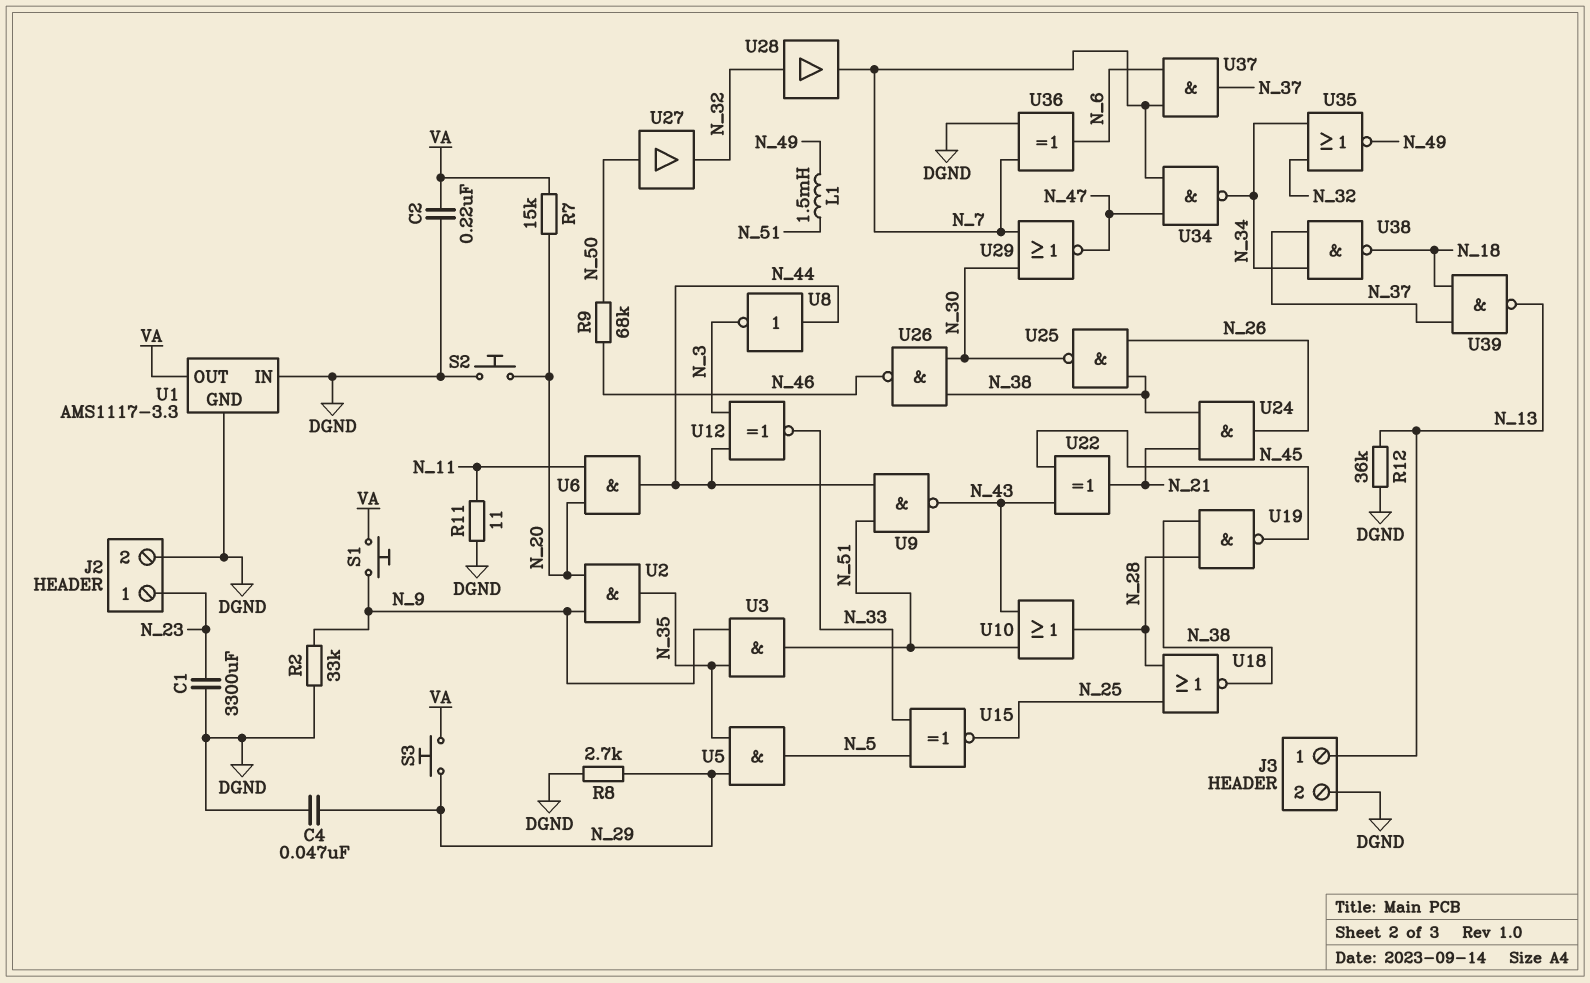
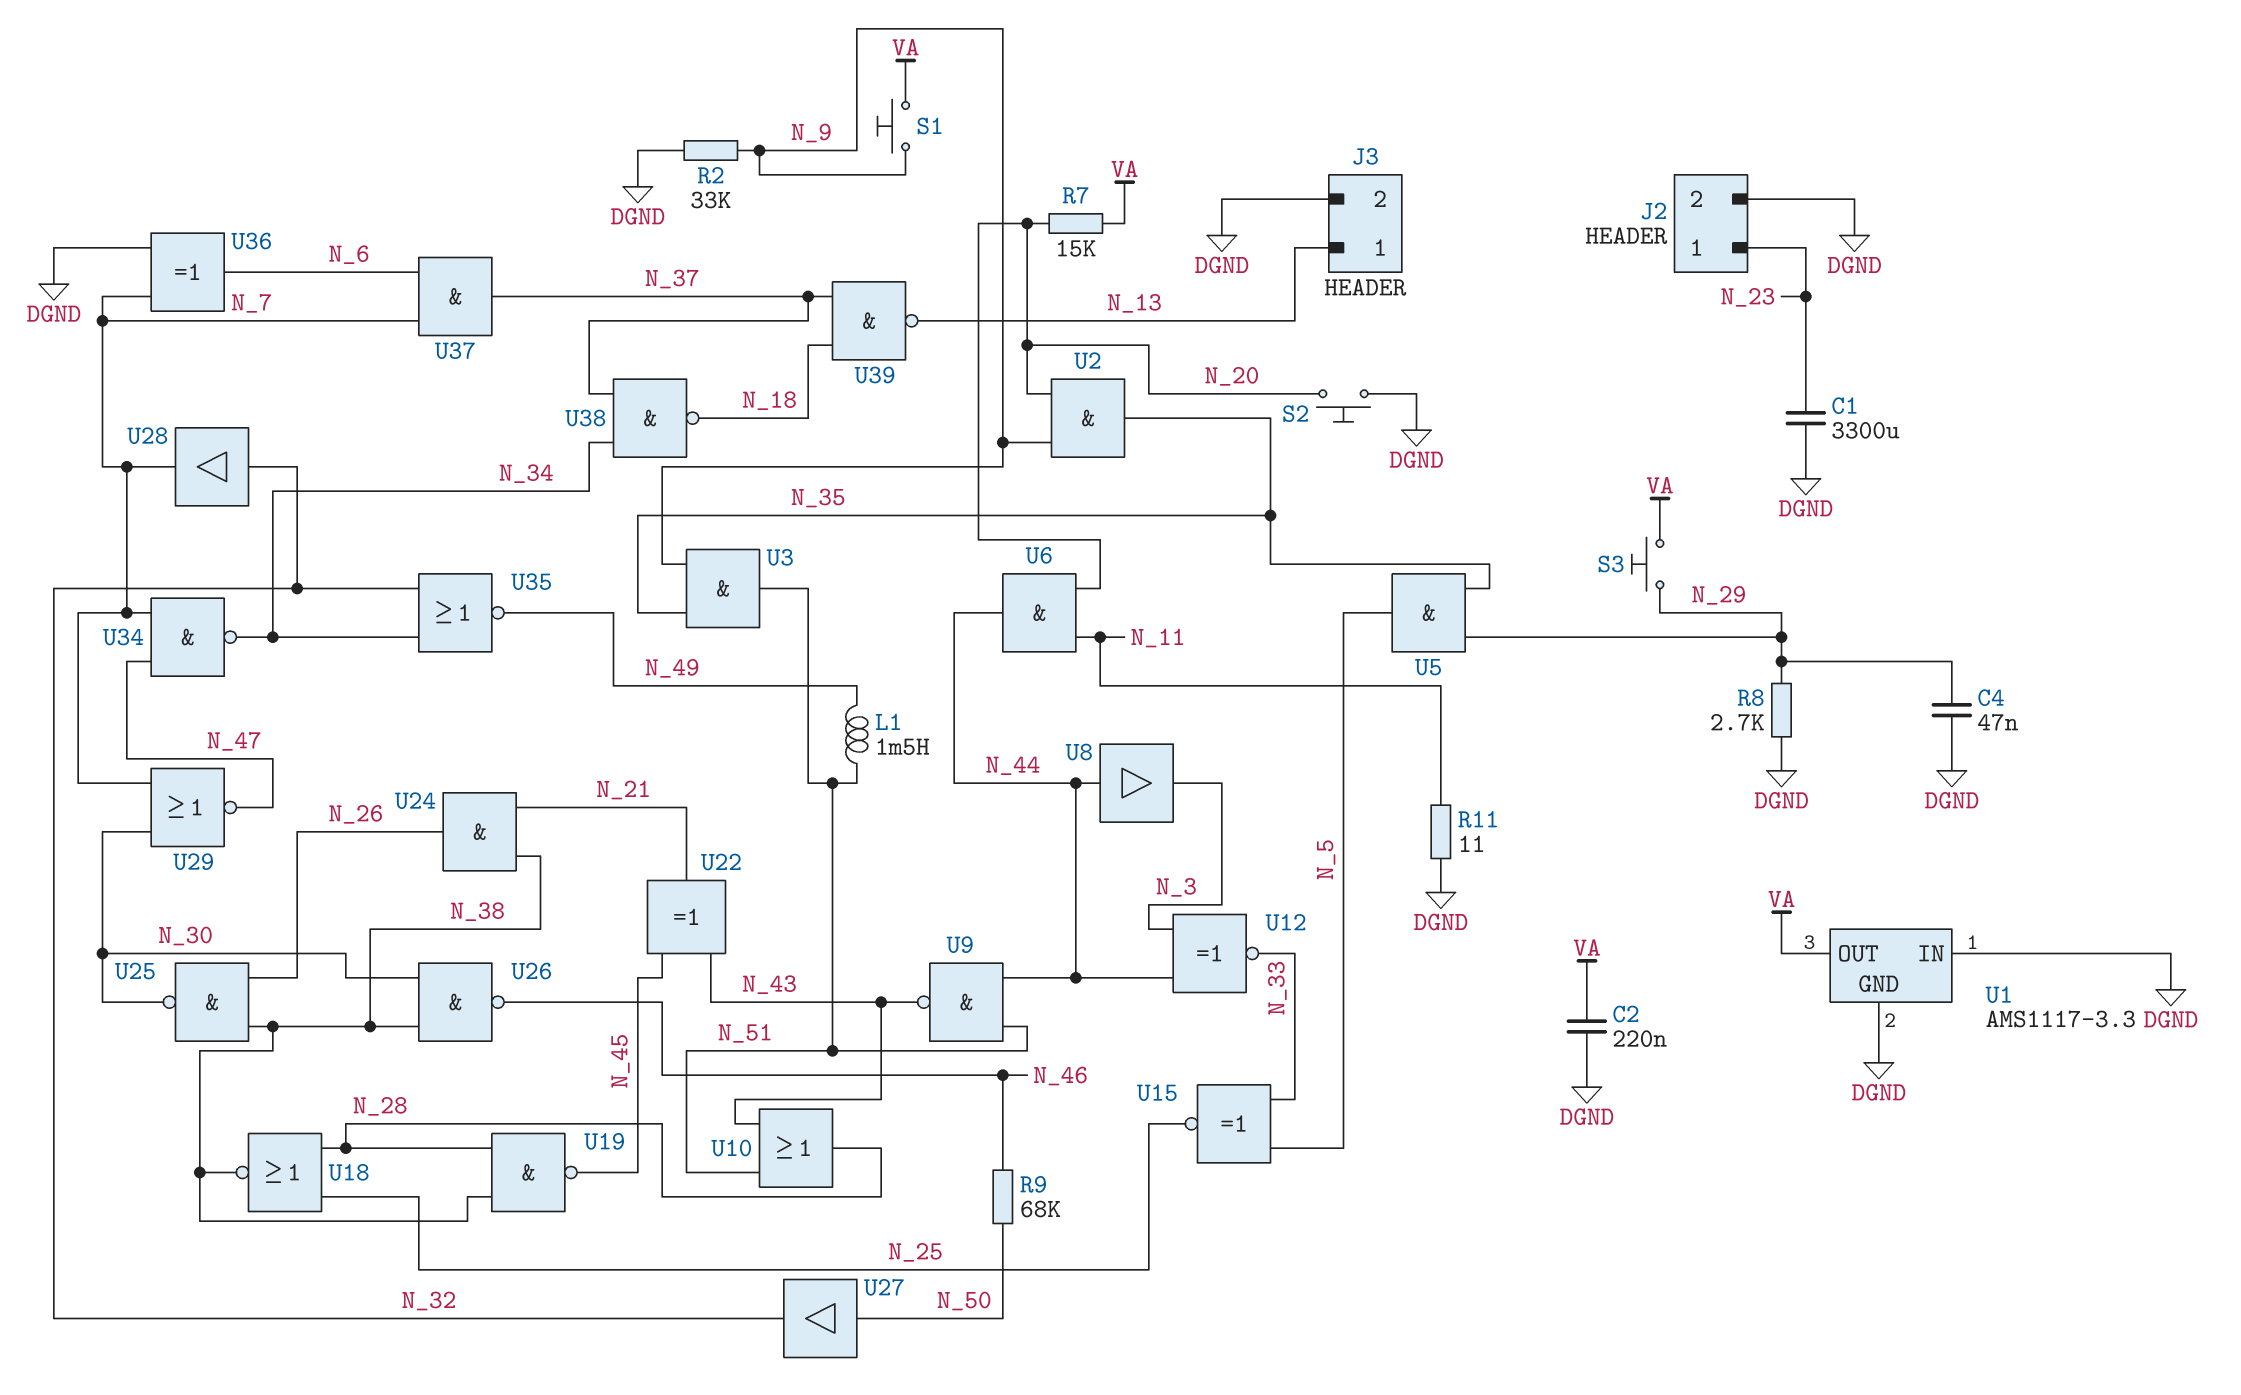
R12: 36k (DGND, N_13) -> none
U8: NOT (in N_44, out N_3) -> buffer (in N_44, out N_3)

